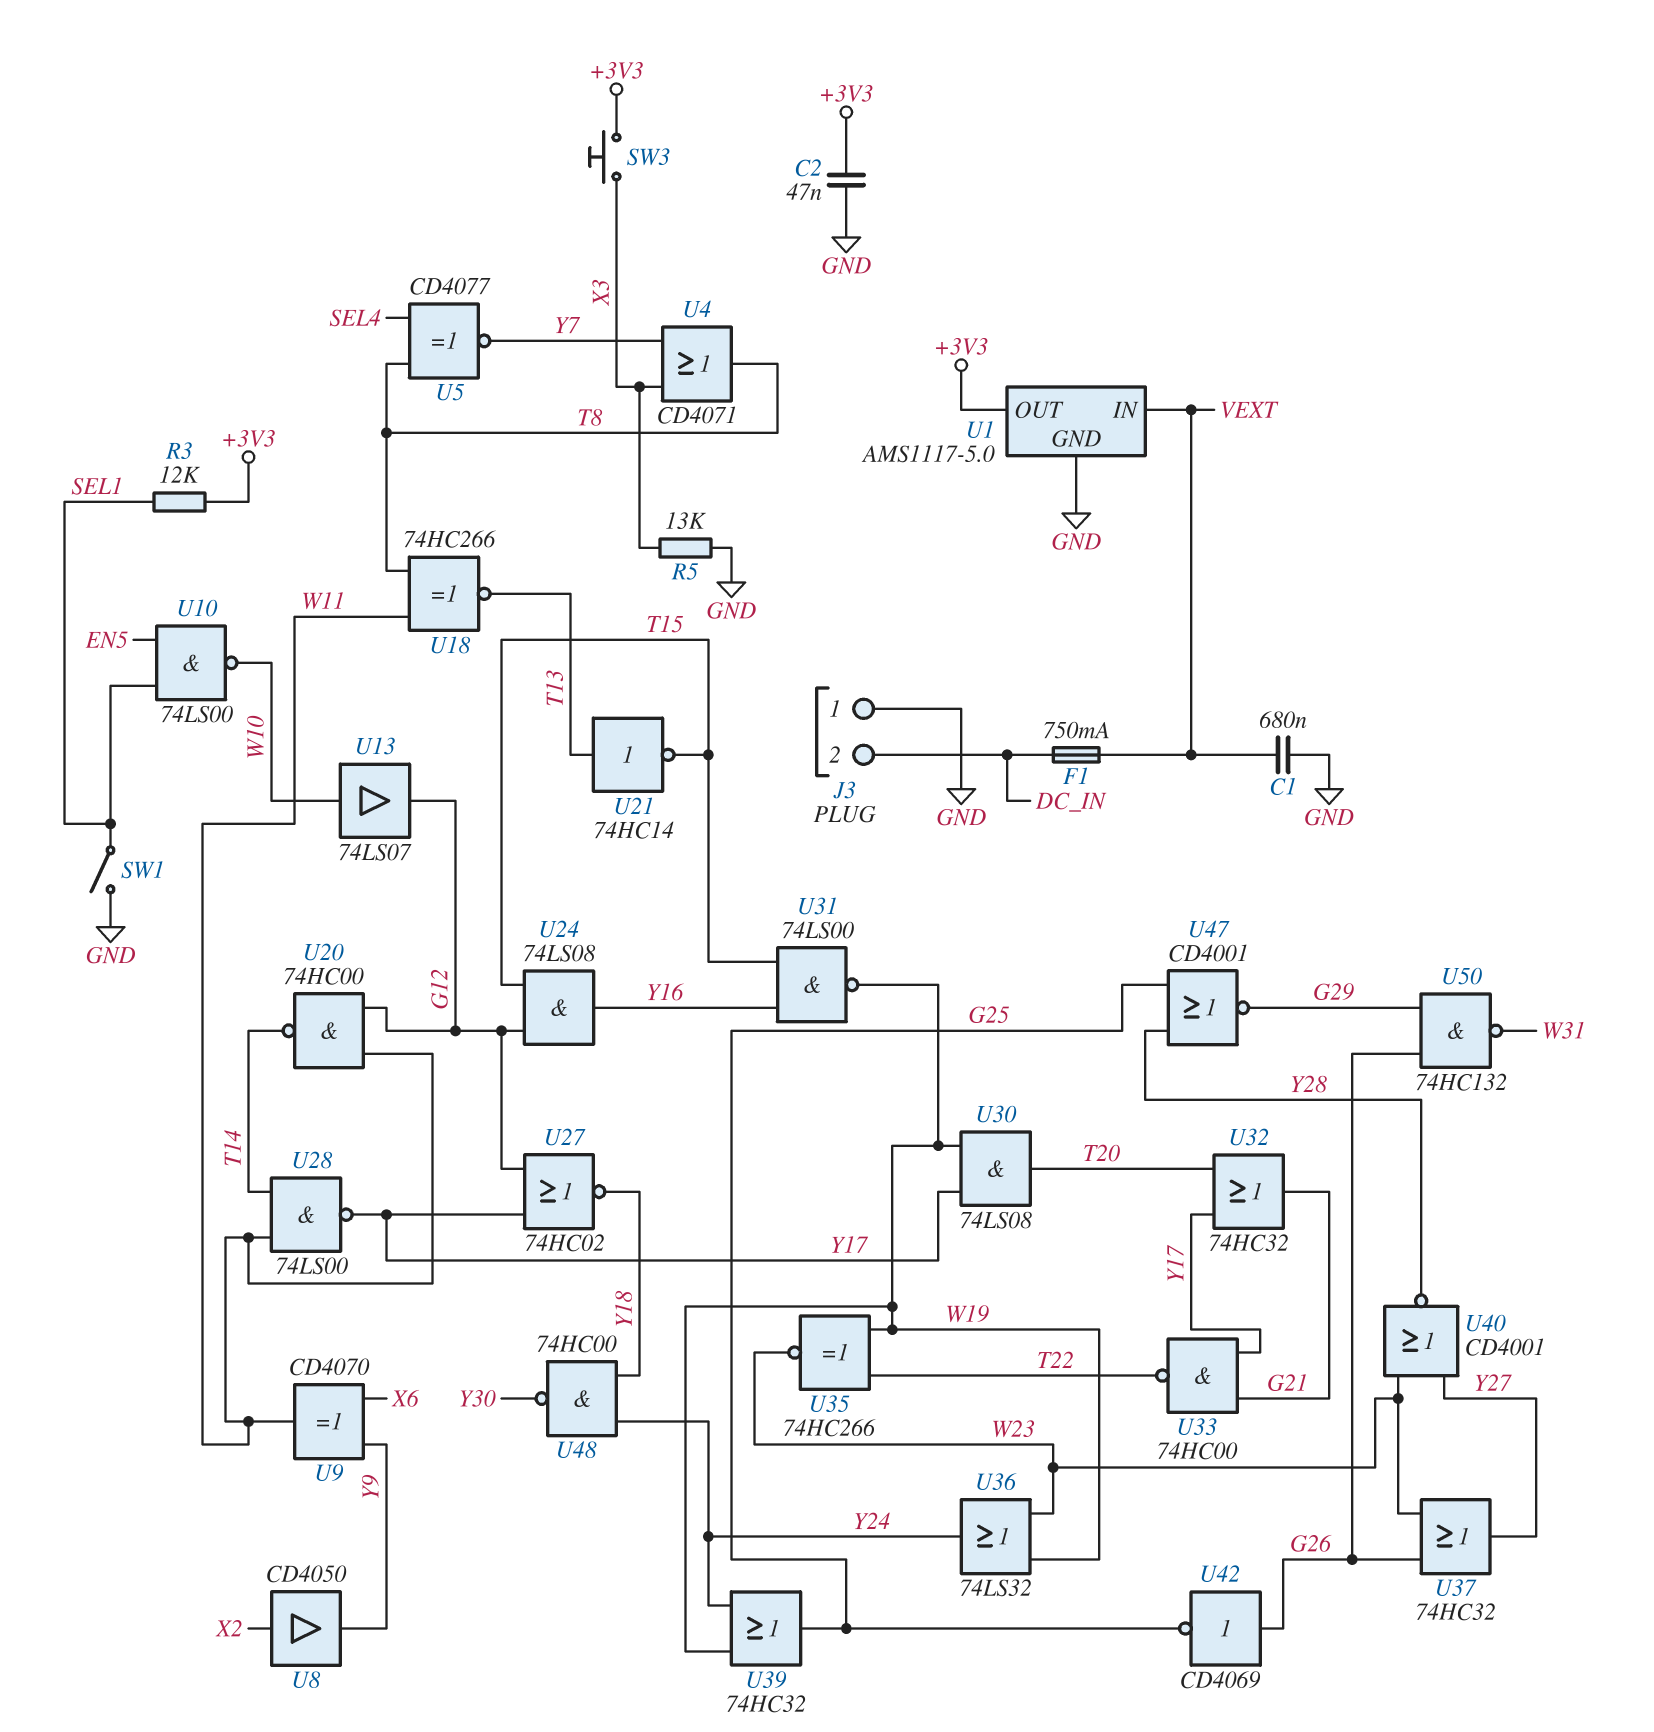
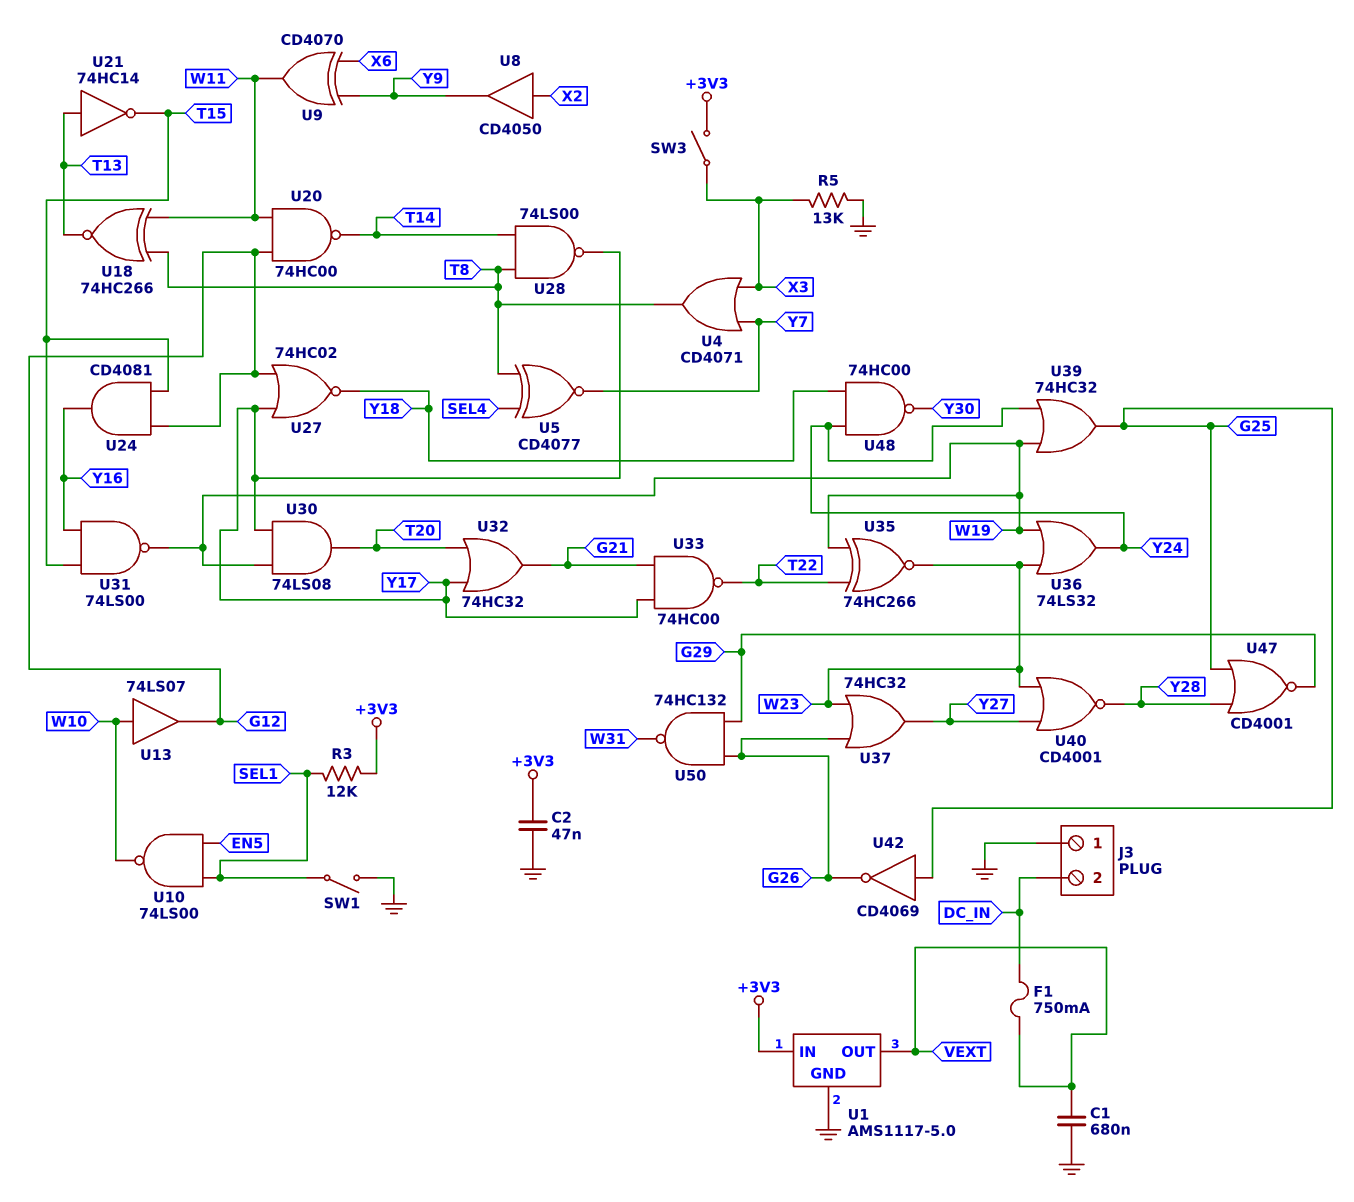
SW3: button (+3V3, X3) -> switch (+3V3, X3)
U1 pin IN: VEXT -> +3V3
U1 pin OUT: +3V3 -> VEXT
U24: AND 74LS08 (in G12, in T15, out Y16) -> AND CD4081 (in G12, in T15, out Y16)
U28: NAND 74LS00 (in T14, in W11, out Y17) -> NAND 74LS00 (in T8, in T14, out Y17)
U42: NOT CD4069 (in G26, out G25) -> NOT CD4069 (in G25, out G26)

